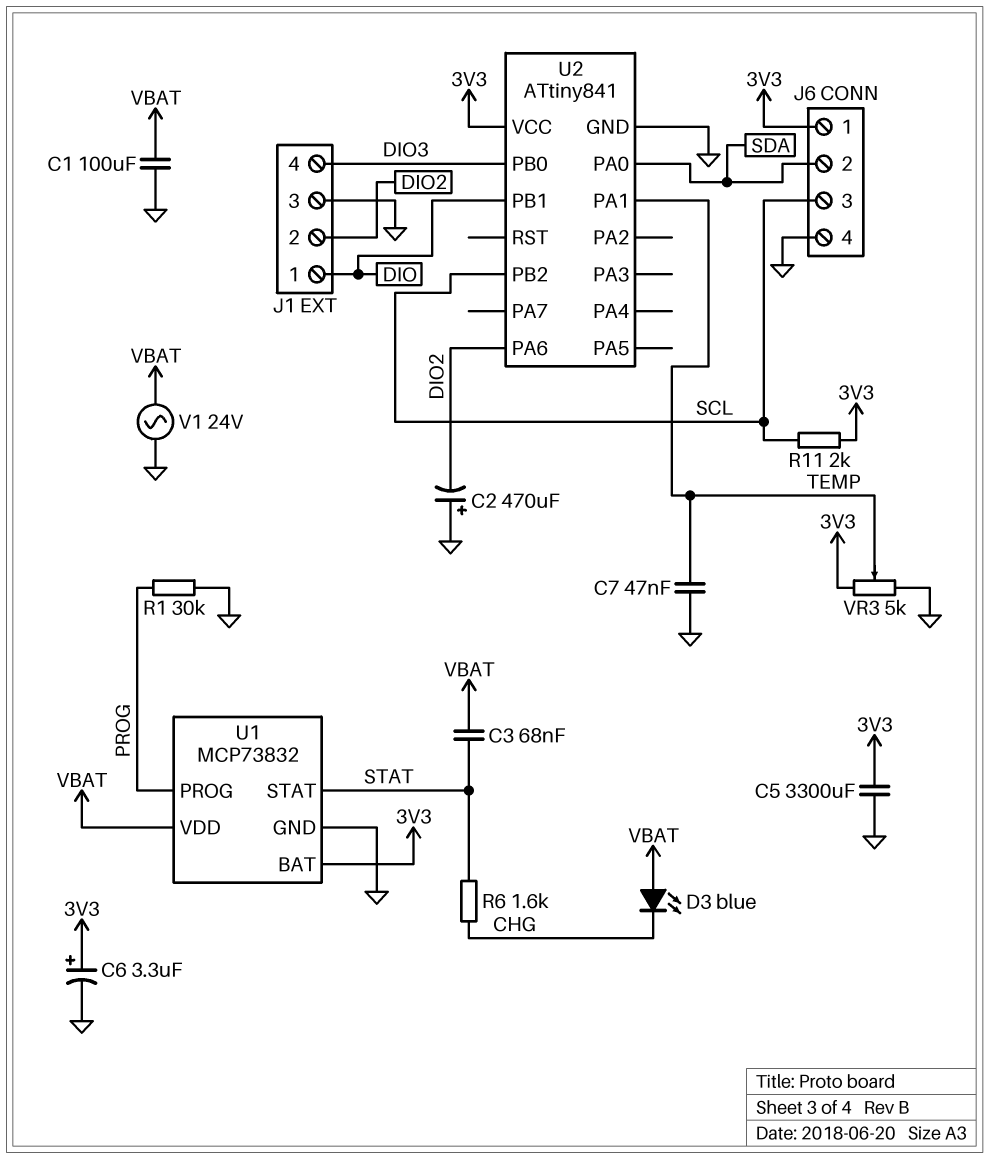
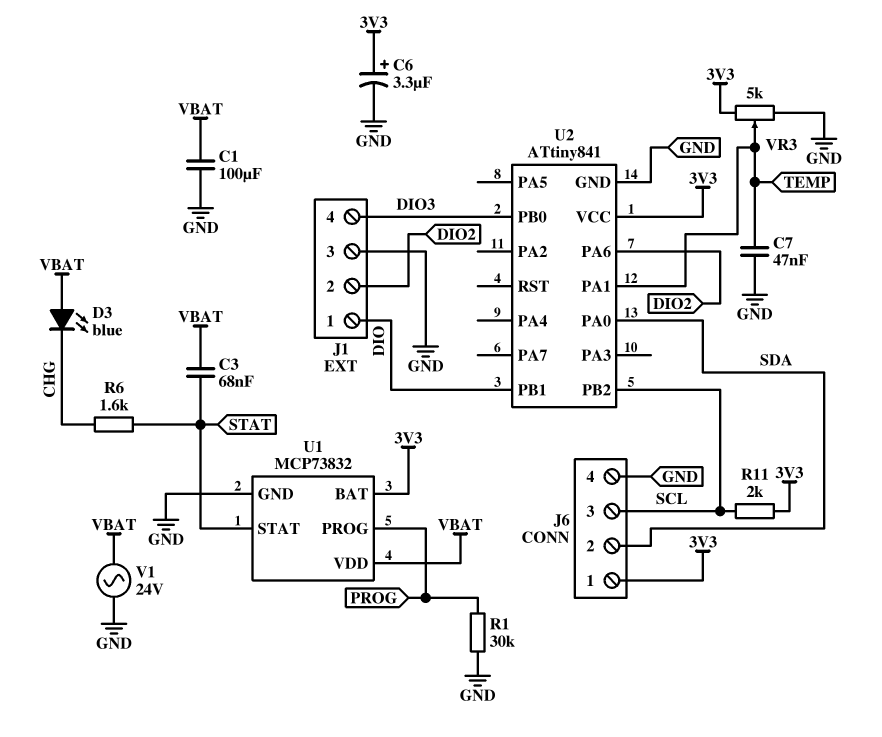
C2: 470uF (plus GND, minus DIO2) -> none
C5: 3300uF (3V3, GND) -> none

